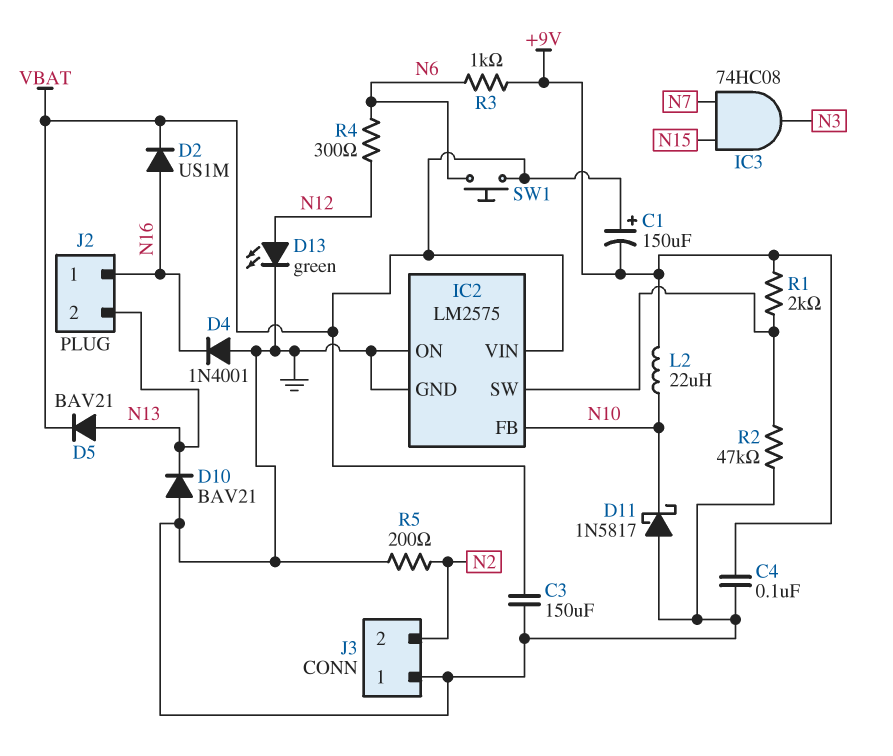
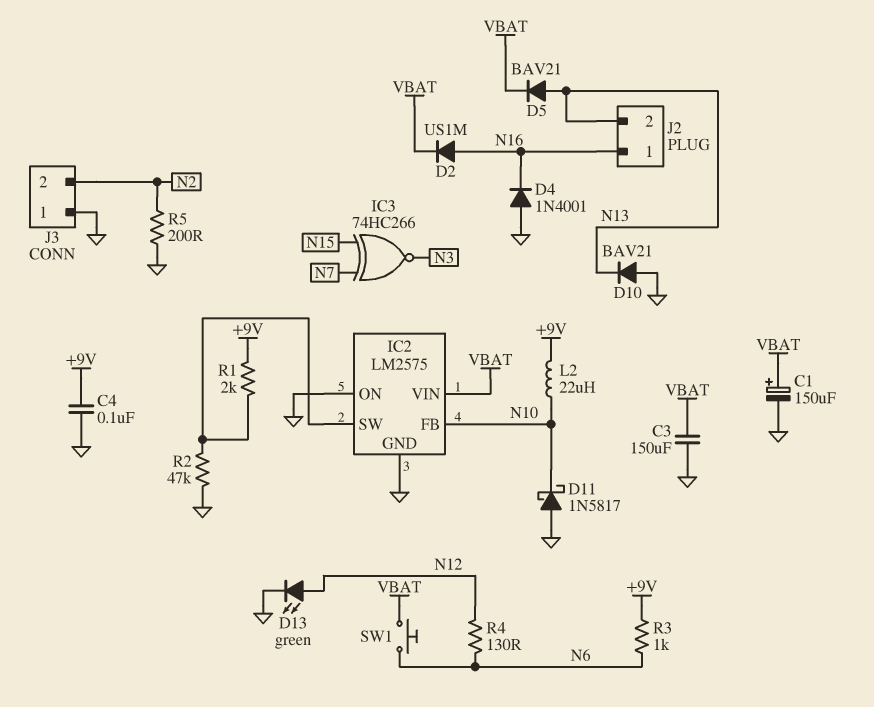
C1: 150uF (plus VBAT, minus +9V) -> 150uF (plus VBAT, minus GND)
IC3: AND 74HC08 (in N7, in N15, out N3) -> XNOR 74HC266 (in N7, in N15, out N3)
R4: 300 (N6, N12) -> 130 (N6, N12)

